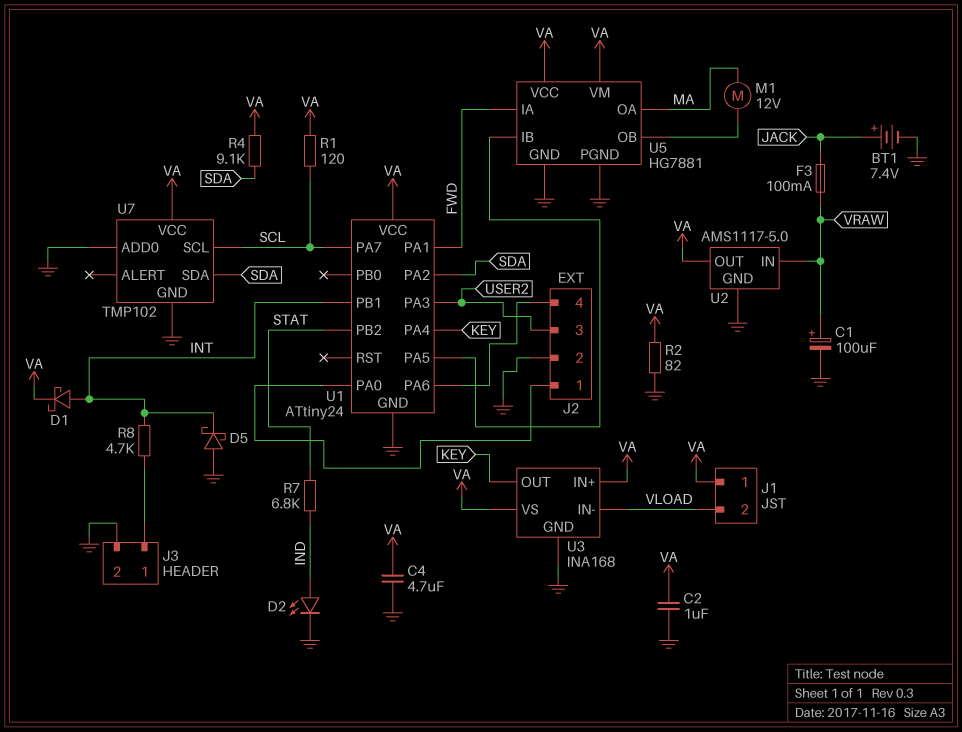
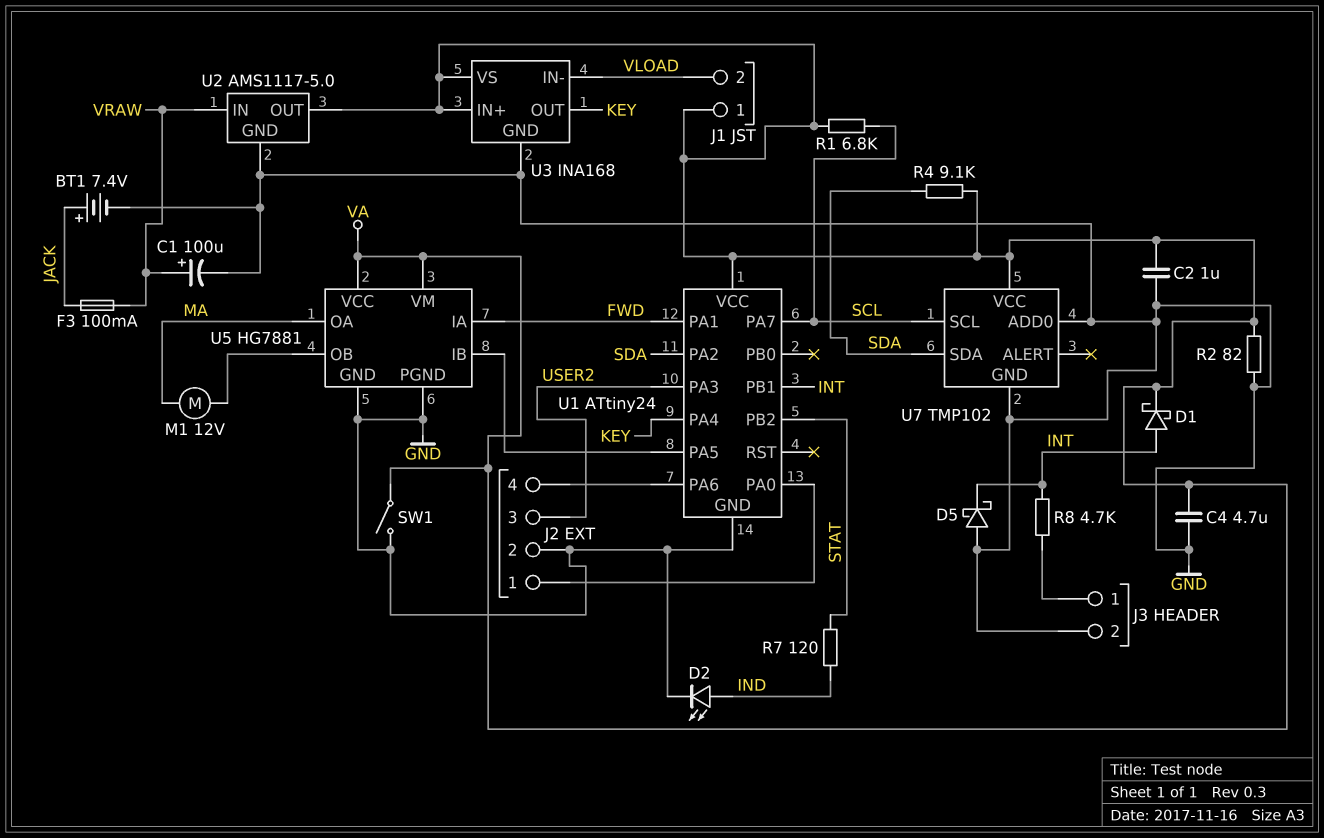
R1: 120 (SCL, VA) -> 6.8k (SCL, VA)
R7: 6.8k (IND, STAT) -> 120 (IND, STAT)
SW1: none -> switch (GND, VA)

